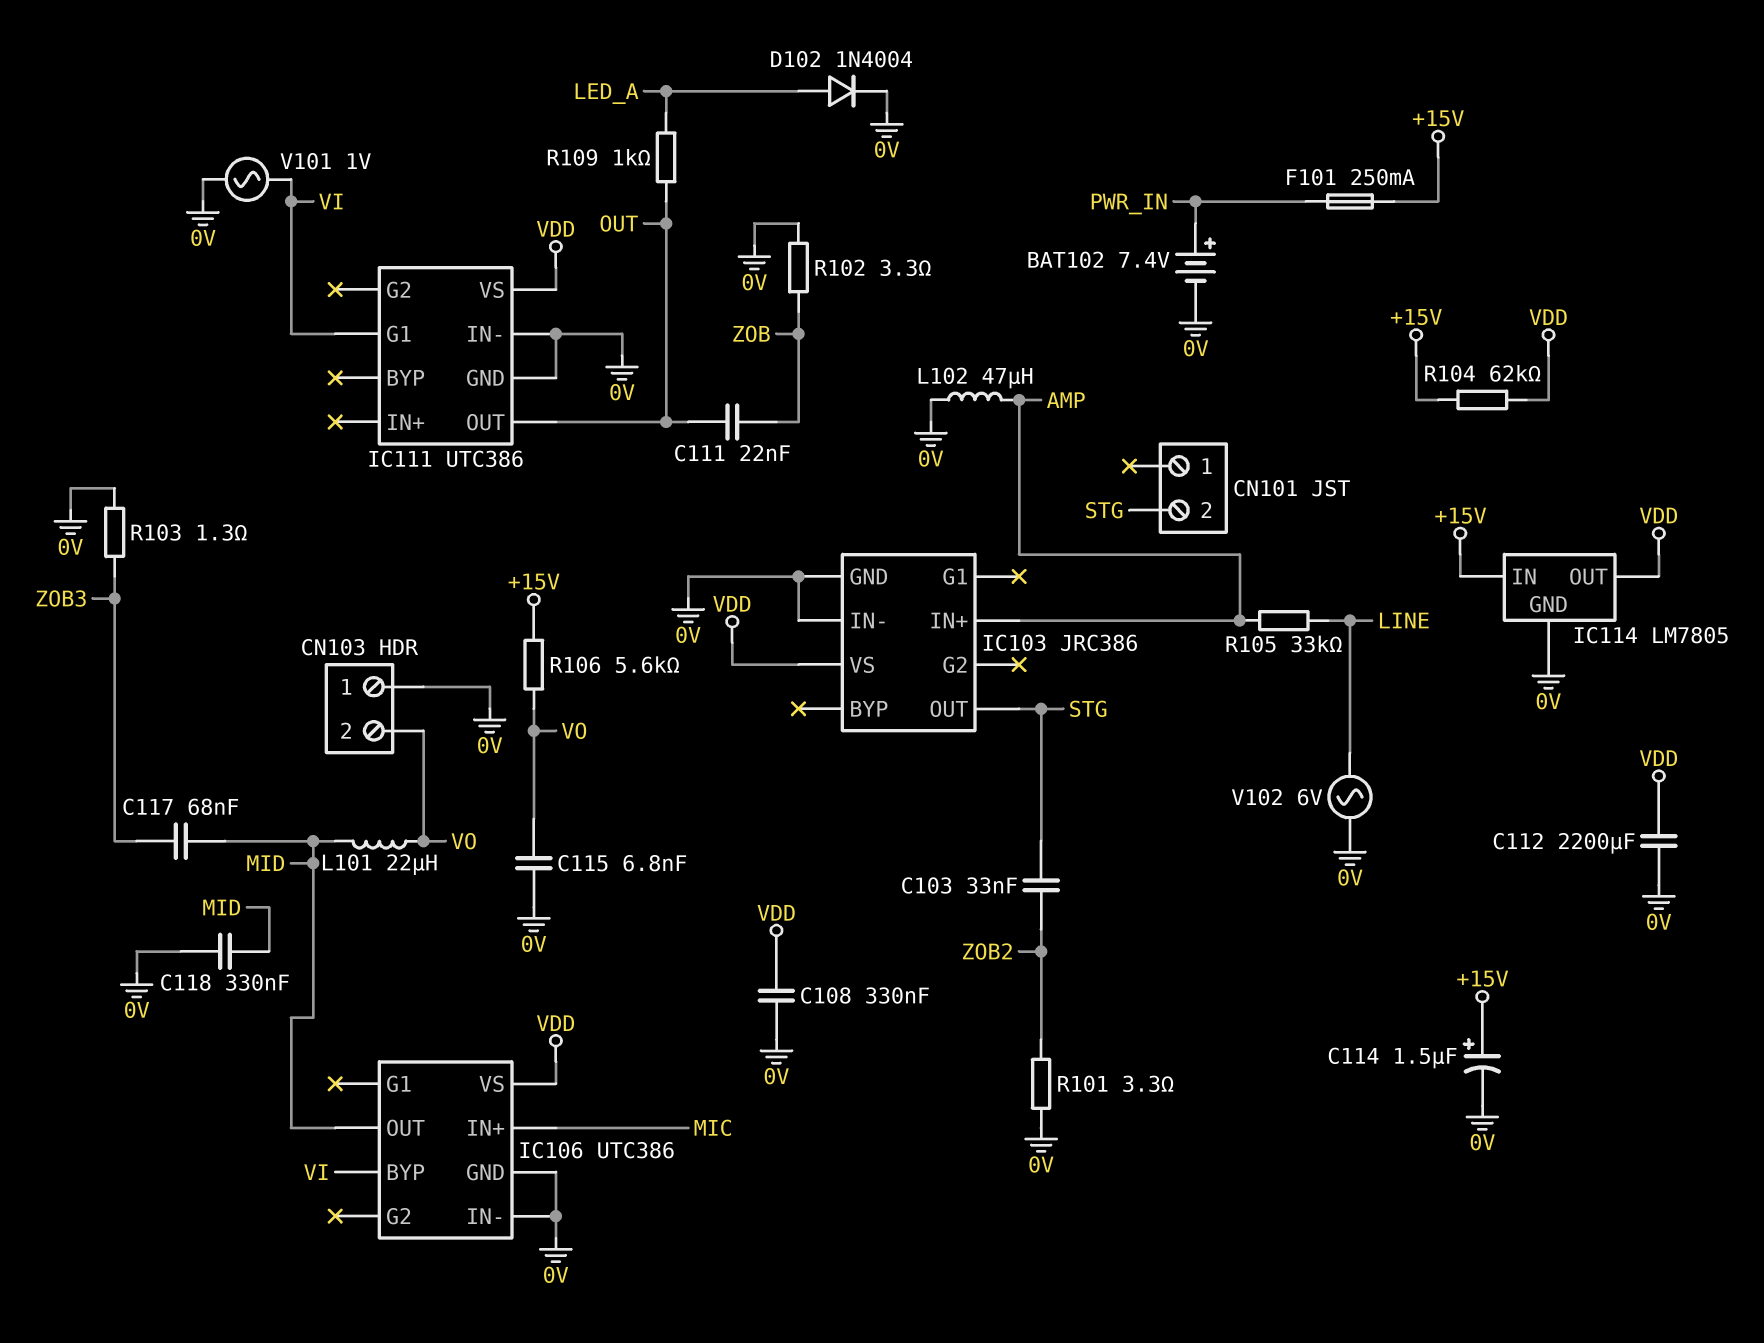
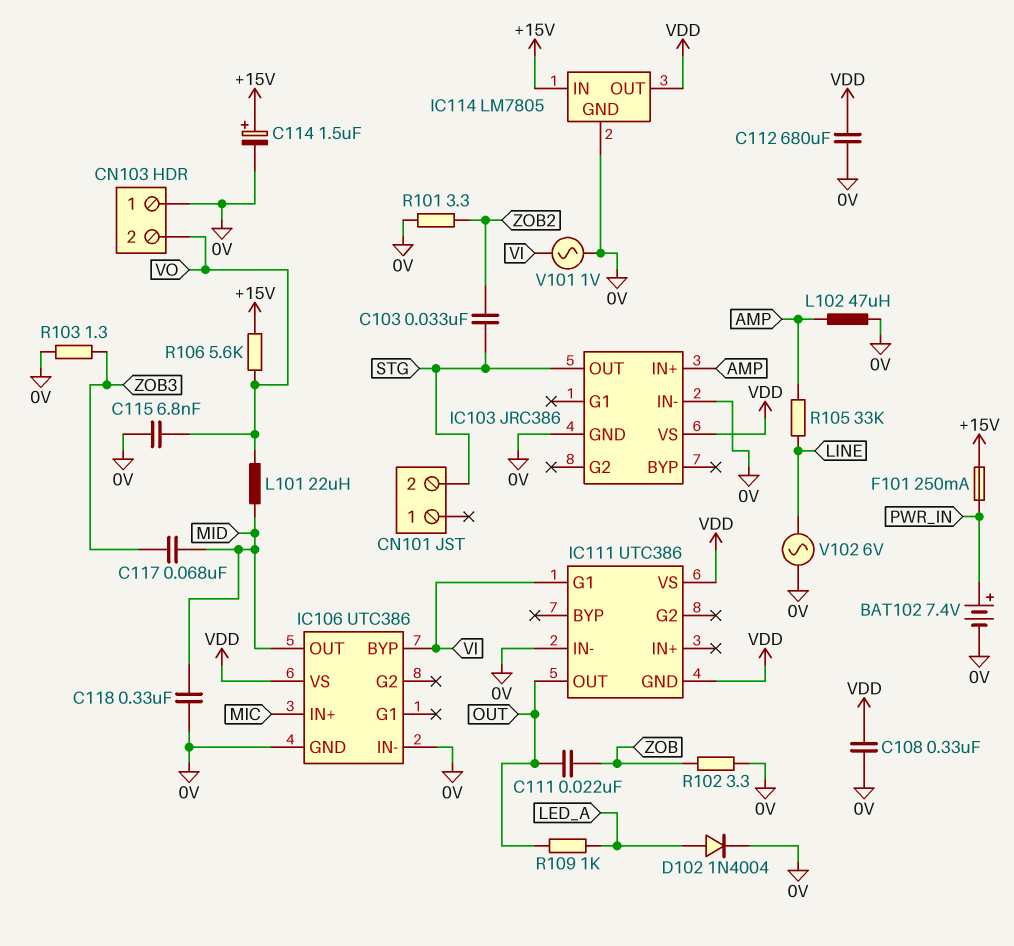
C112: 2200uF (0V, VDD) -> 680uF (0V, VDD)
IC111 pin GND: 0V -> VDD
R104: 62k (+15V, VDD) -> none

